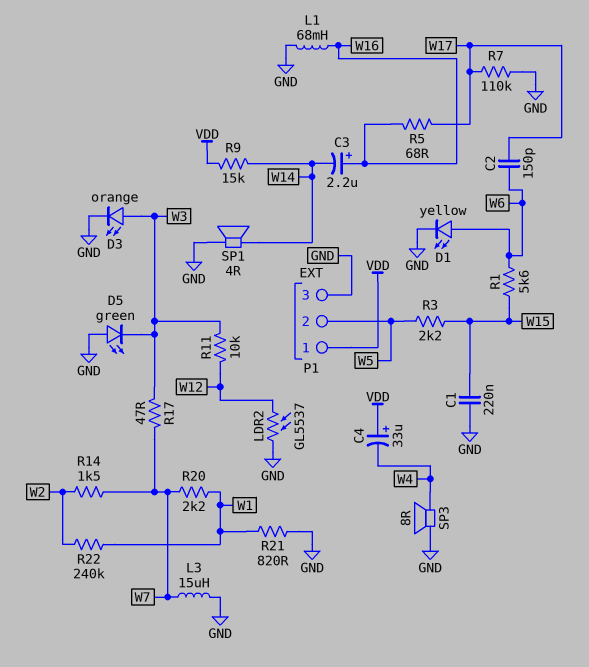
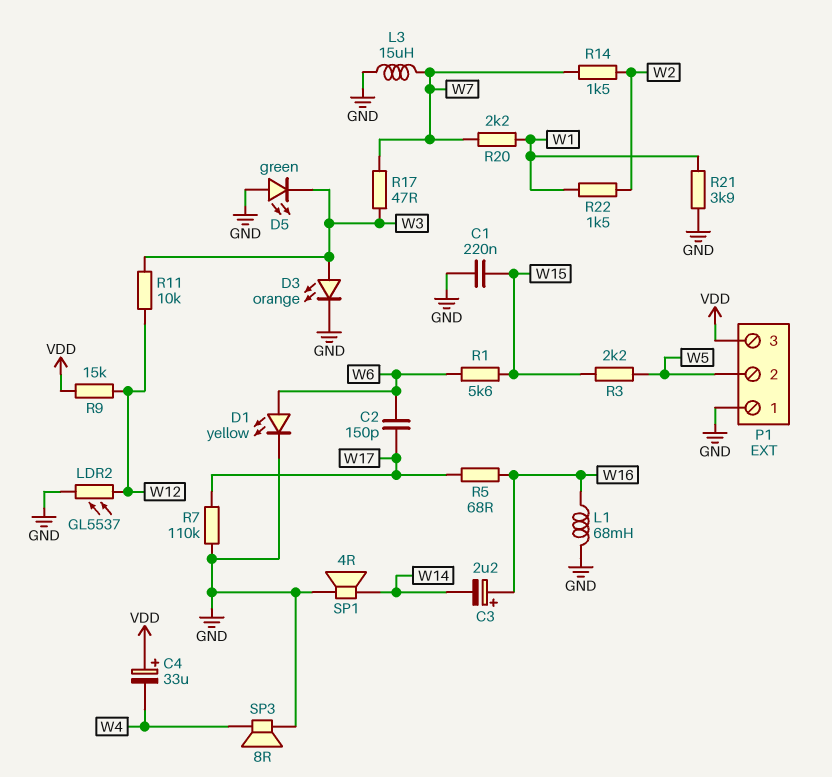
P1 pin 1: VDD -> GND
P1 pin 3: GND -> VDD
R9: 15k (VDD, W14) -> 15k (VDD, W12)
R21: 820 (GND, W1) -> 3.9k (GND, W1)
R22: 240k (W1, W2) -> 1.5k (W1, W2)

